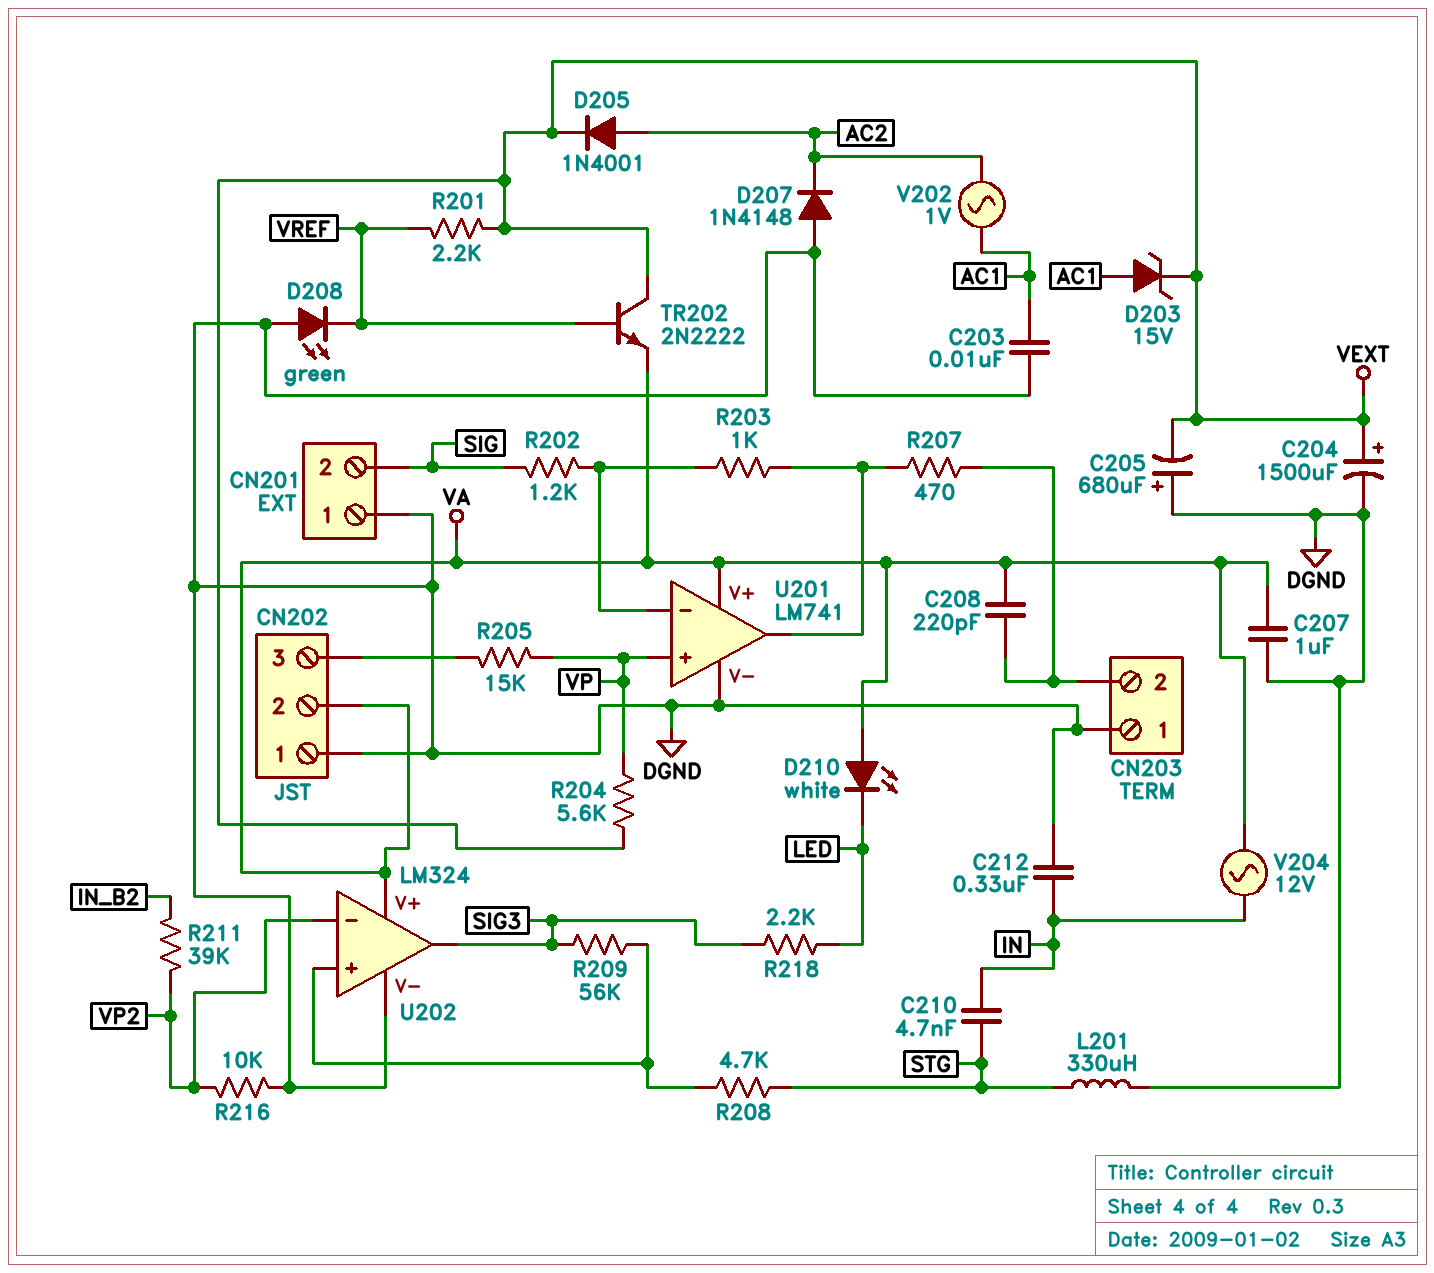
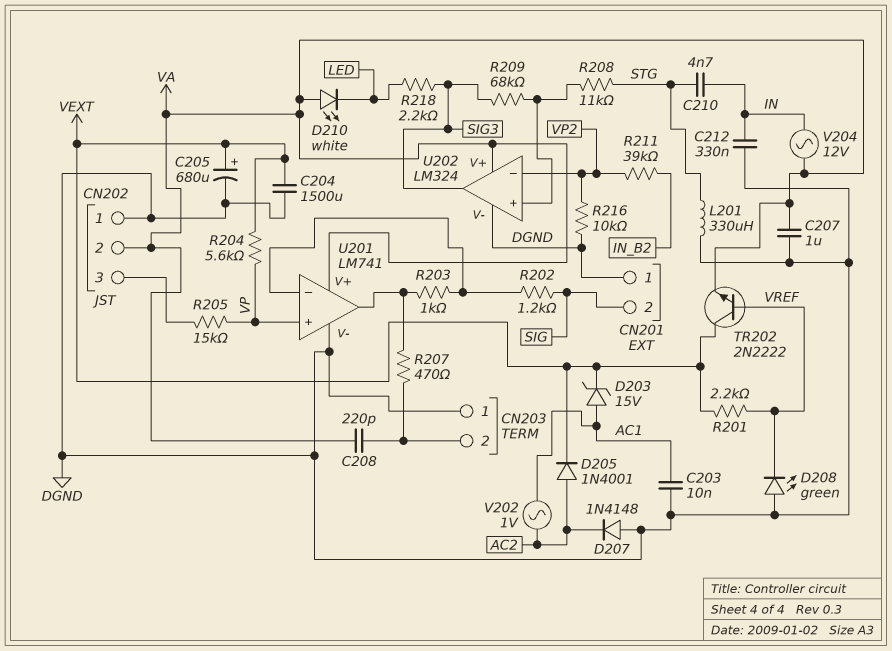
C204: 1500uF (plus VEXT, minus DGND) -> 1500uF (DGND, VEXT)
C205: 680uF (plus DGND, minus VEXT) -> 680uF (plus VEXT, minus DGND)
R208: 4.7k (STG, U202/in+) -> 11k (STG, U202/in+)
R209: 56k (SIG3, U202/in+) -> 68k (SIG3, U202/in+)

